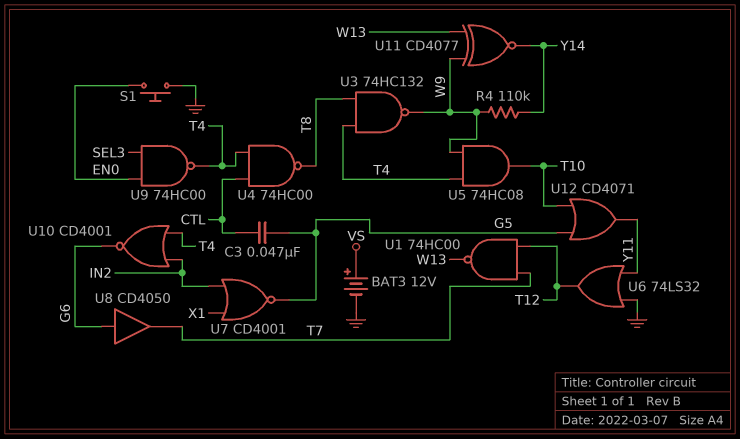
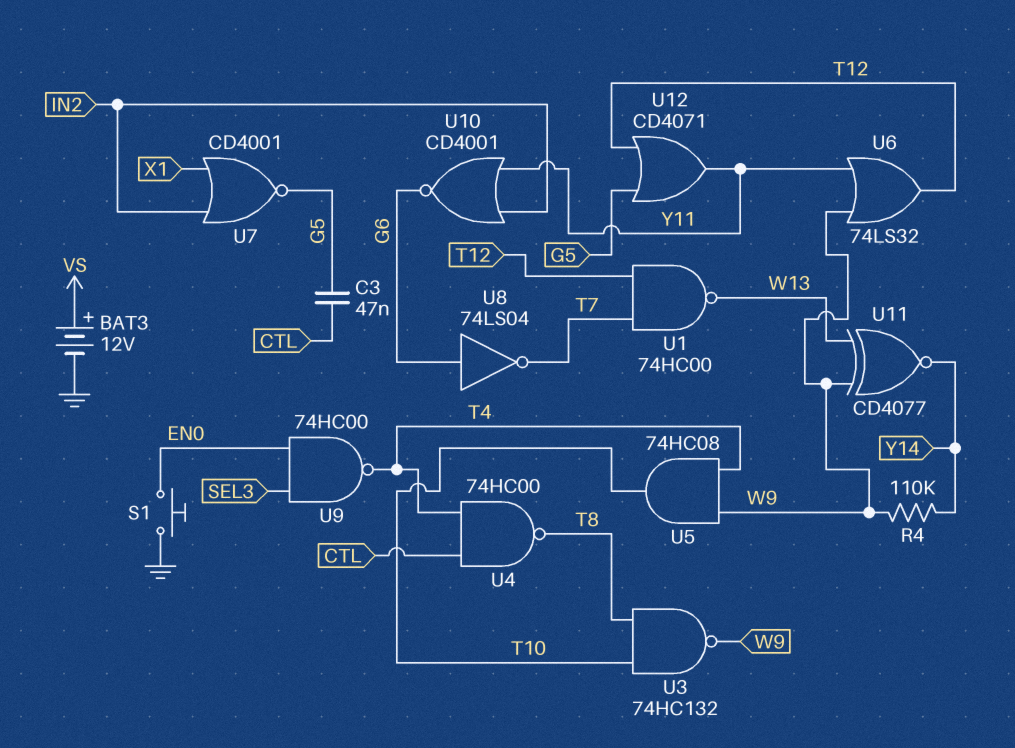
U3: NAND 74HC132 (in T4, in T8, out W9) -> NAND 74HC132 (in T8, in T10, out W9)
U6: OR 74LS32 (in GND, in Y11, out T12) -> OR 74LS32 (in W9, in Y11, out T12)
U8: buffer CD4050 (in G6, out T7) -> NOT 74LS04 (in G6, out T7)
U10: NOR CD4001 (in IN2, in T4, out G6) -> NOR CD4001 (in IN2, in Y11, out G6)
U12: OR CD4071 (in G5, in T10, out Y11) -> OR CD4071 (in G5, in T12, out Y11)

